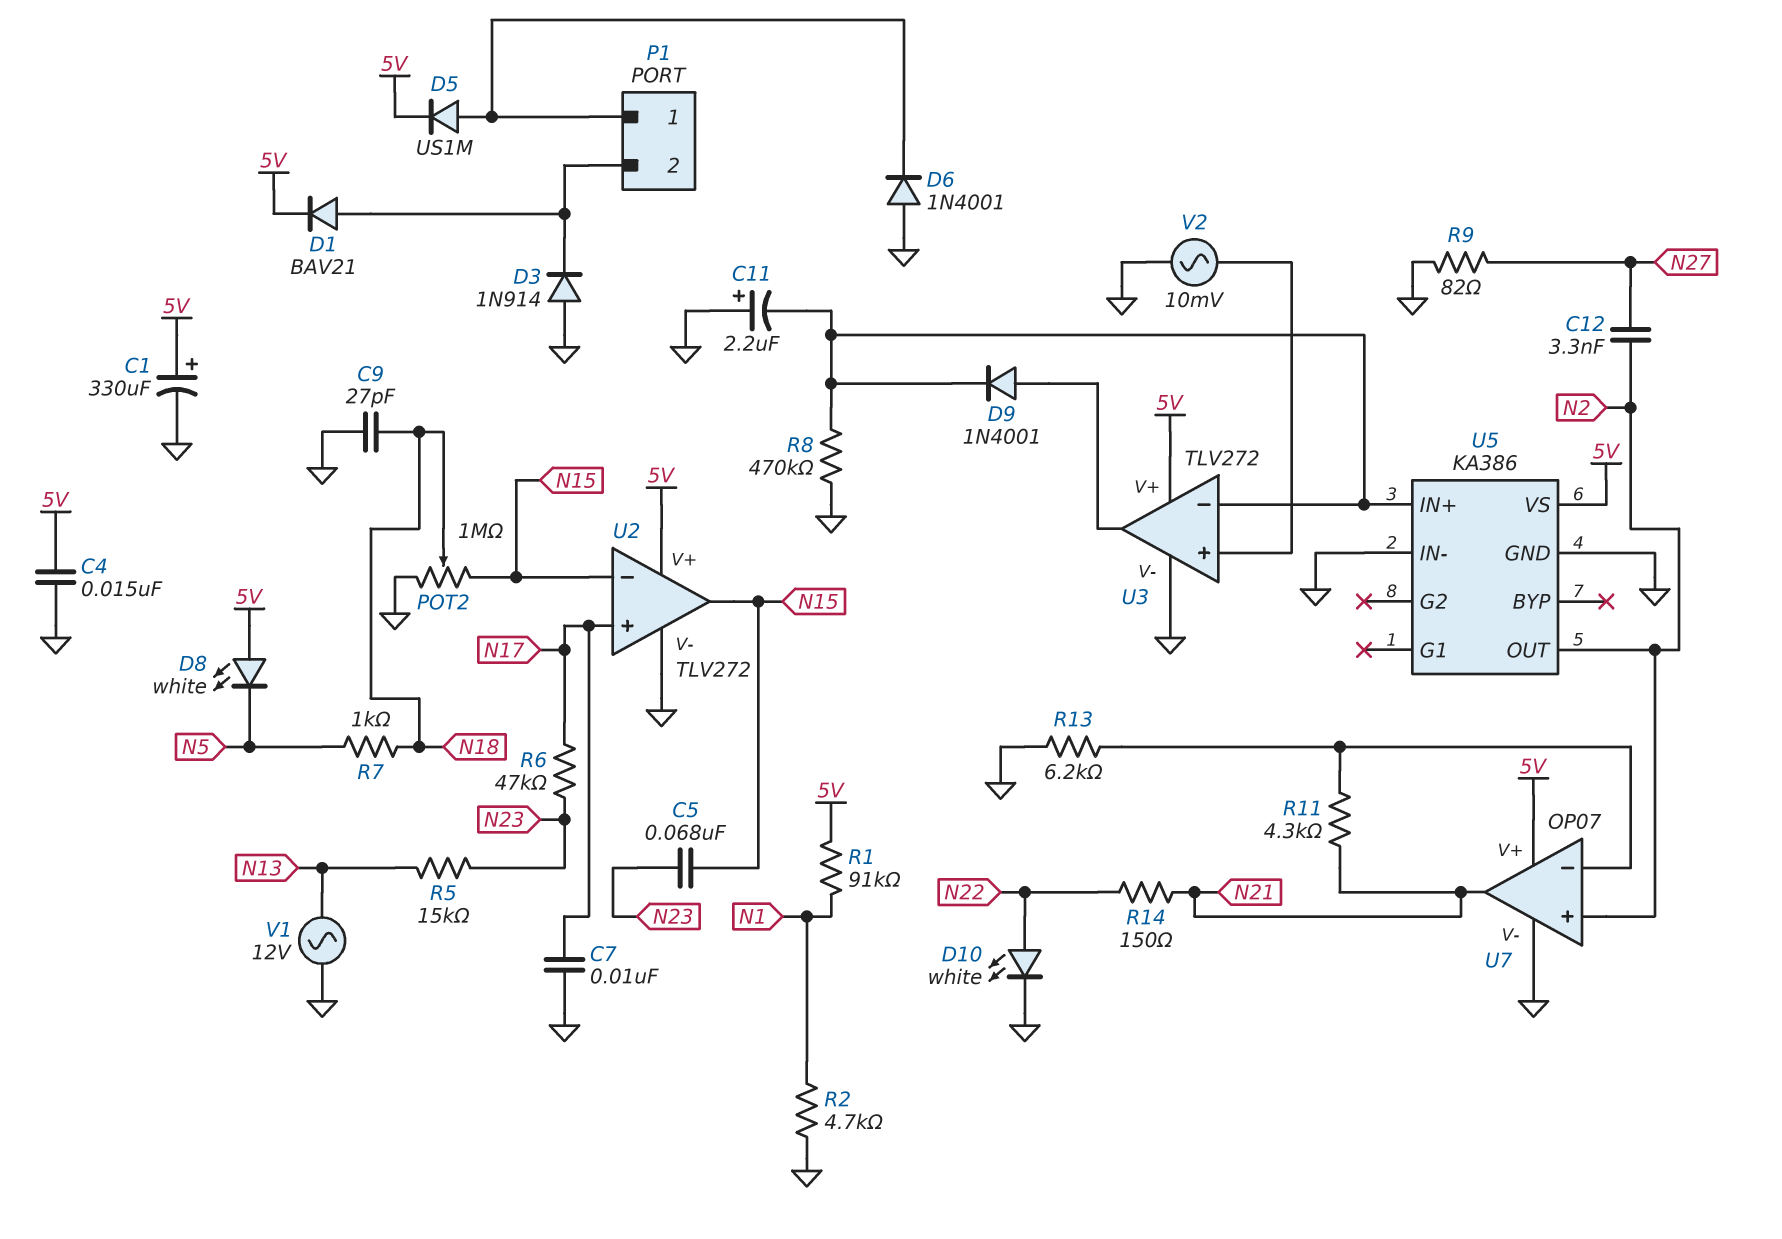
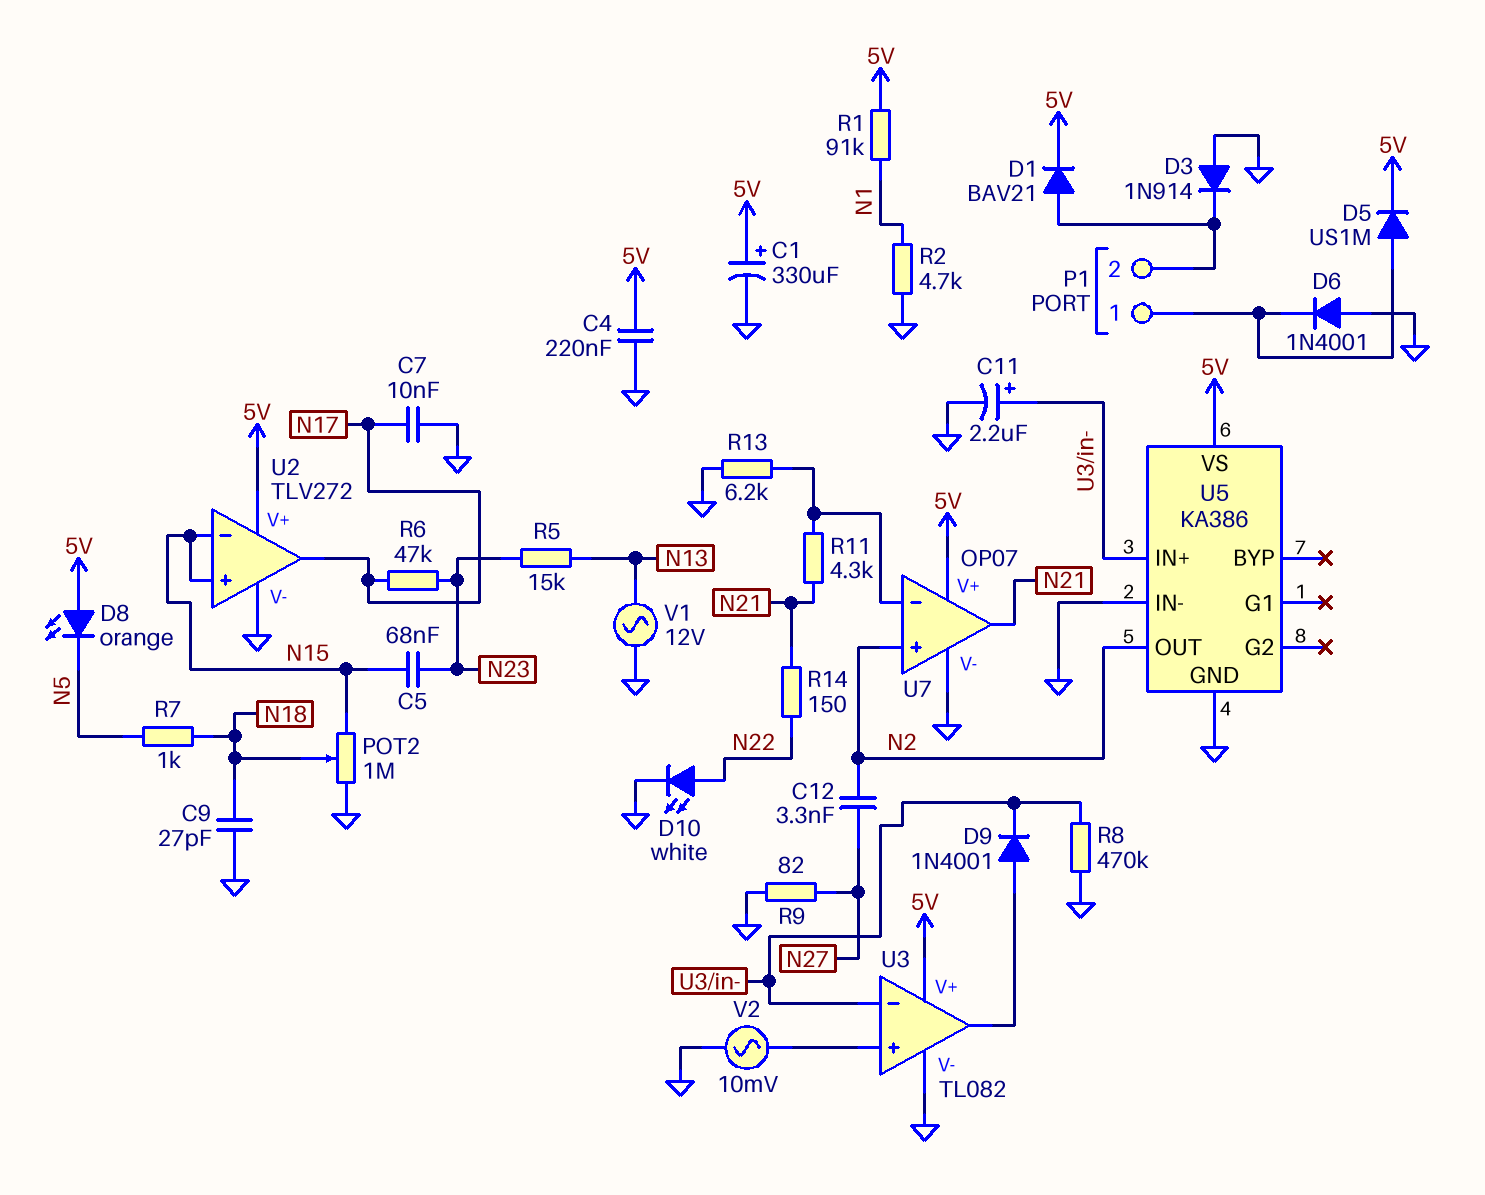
C4: 15nF (5V, GND) -> 220nF (5V, GND)
C11: 2.2uF (plus GND, minus U3/in-) -> 2.2uF (plus U3/in-, minus GND)
D8: LED white (A 5V, K N5) -> LED orange (A 5V, K N5)
U2 pin in+: N17 -> N15
U2 pin out: N15 -> N17
U3: TLV272 -> TL082

